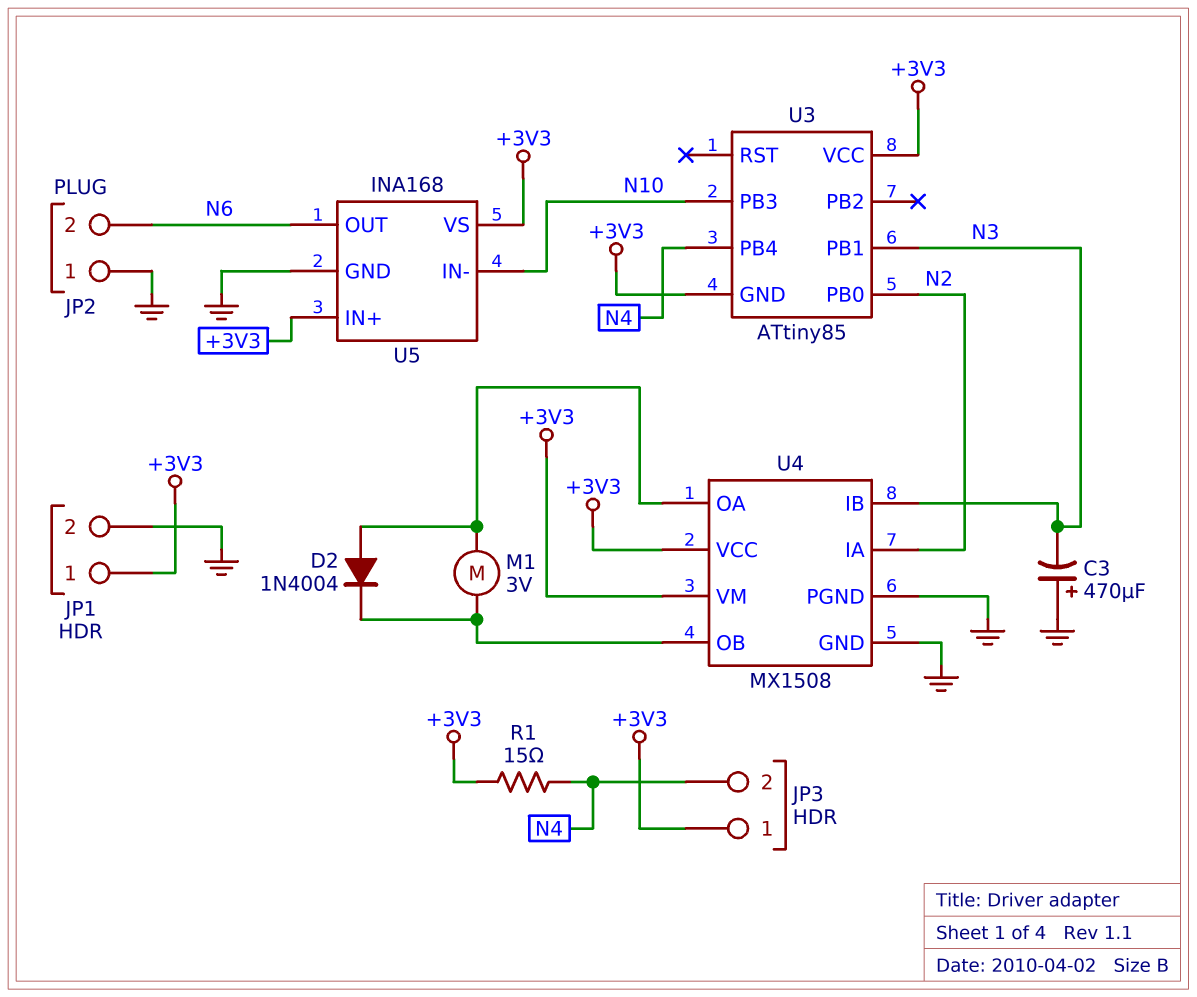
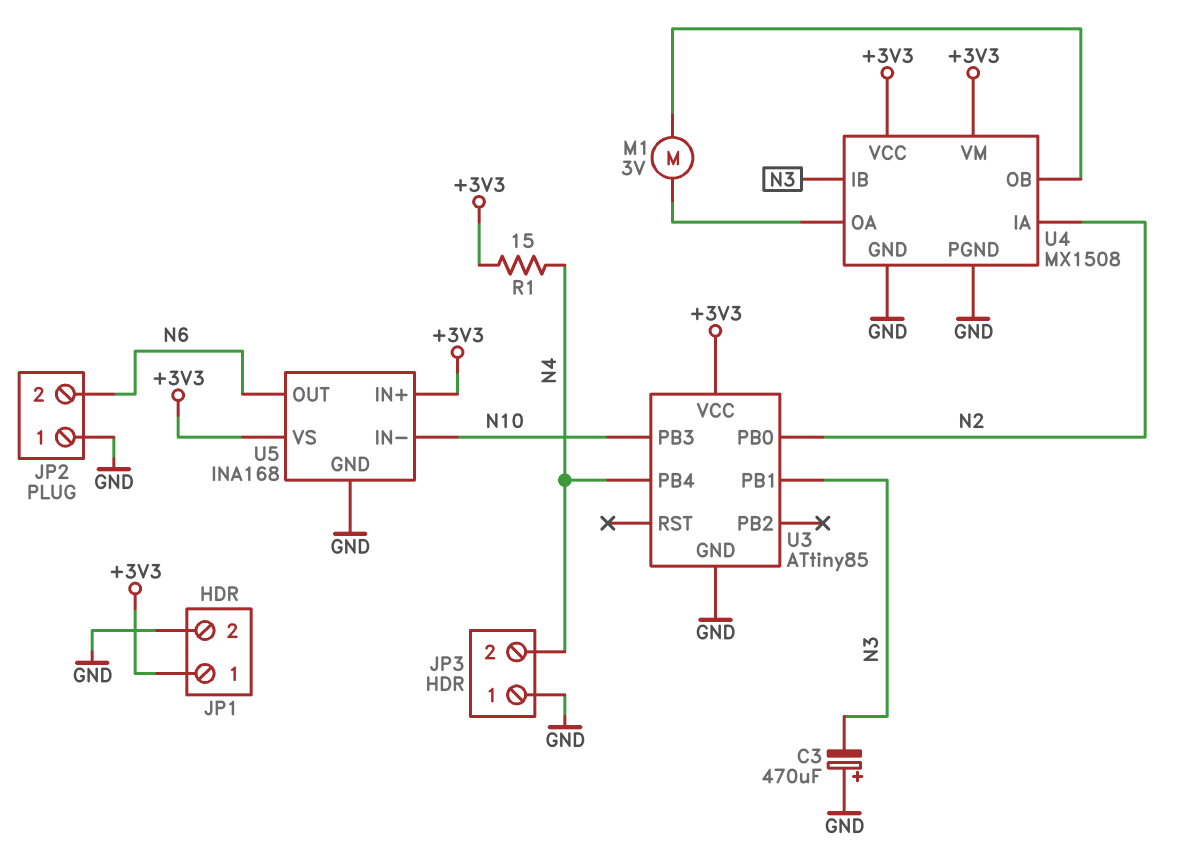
D2: diode 1N4004 (A U4/OA, K U4/OB) -> none
JP3 pin 1: +3V3 -> GND
U3 pin GND: +3V3 -> GND

